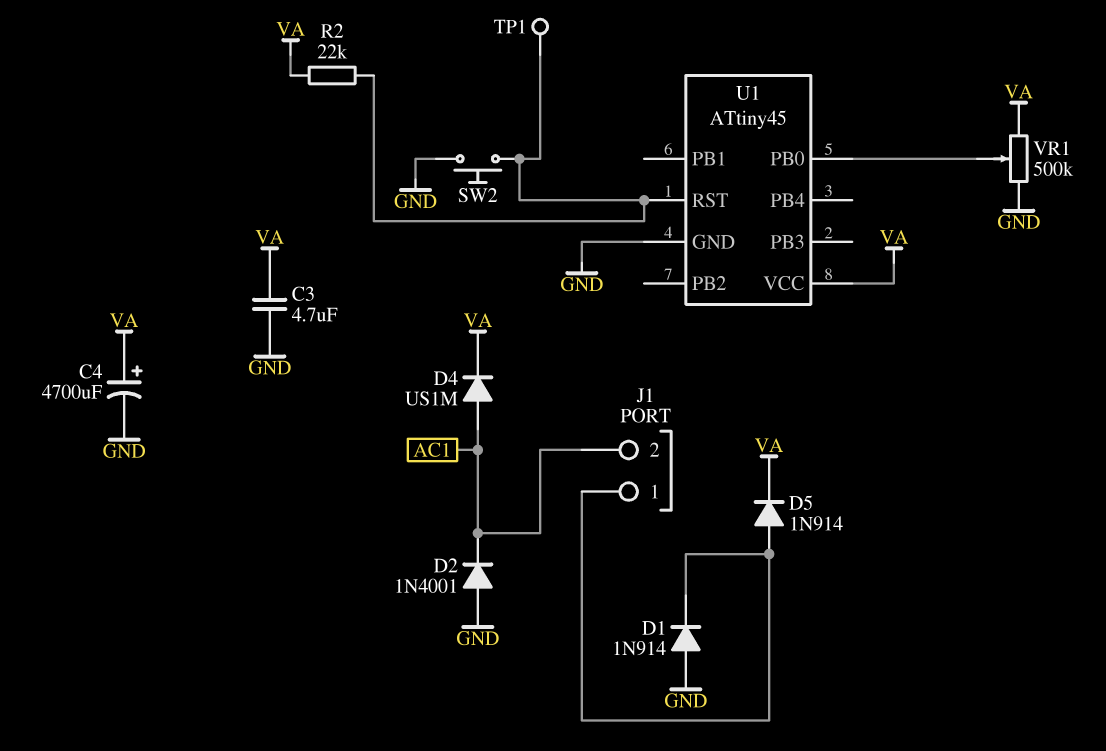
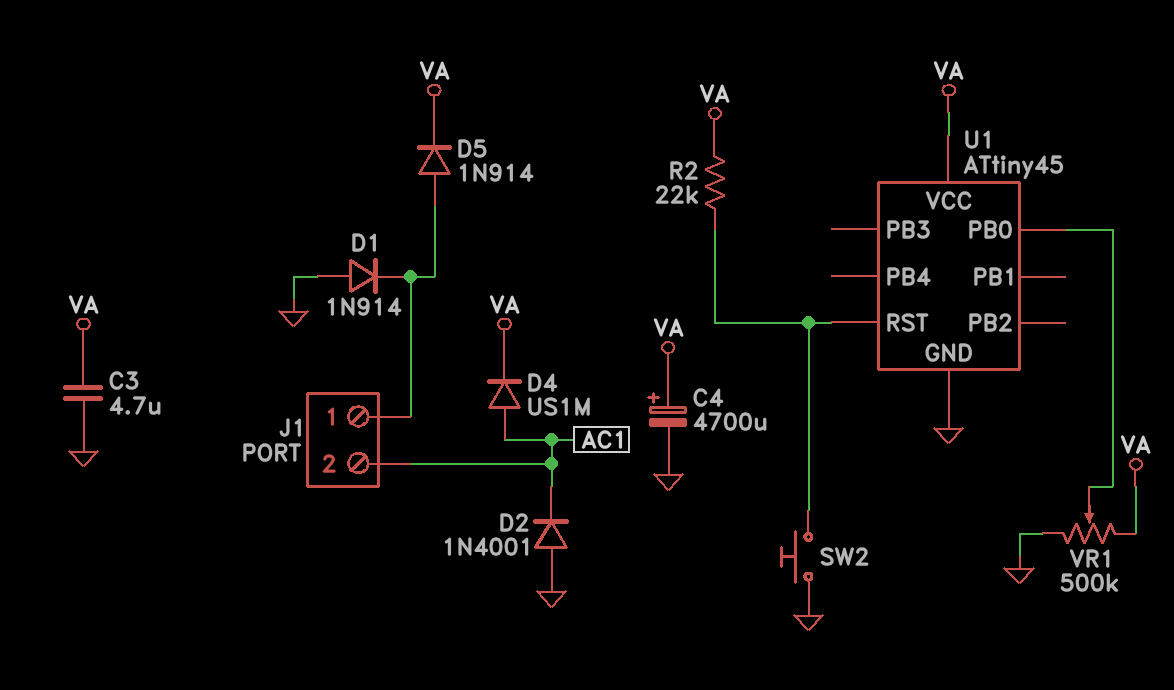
TP1: test point (U1/RST) -> none

